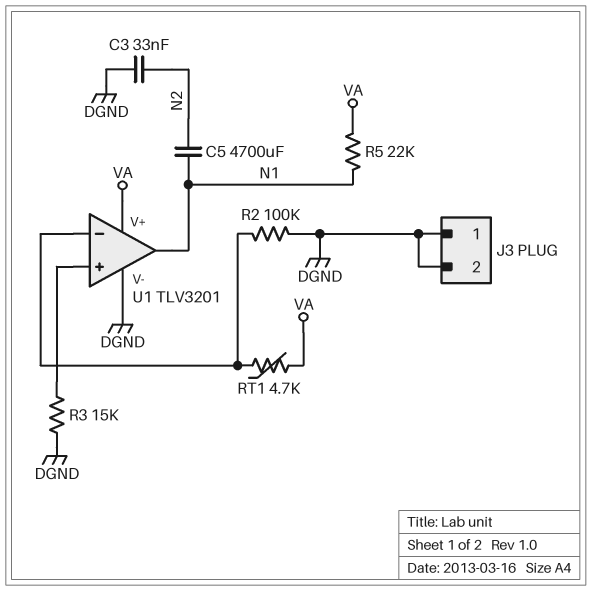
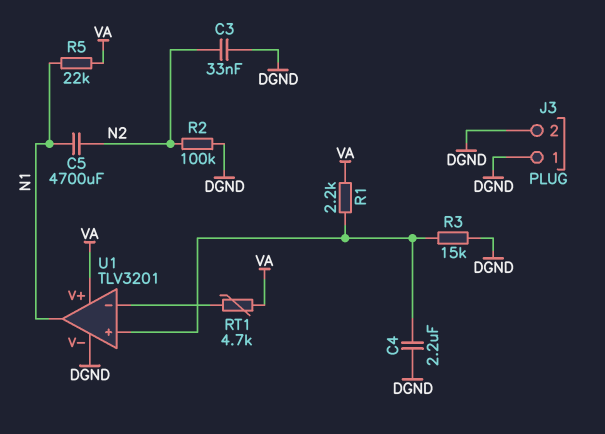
C4: none -> 2.2uF (DGND, U1/in+)
R1: none -> 2.2k (U1/in+, VA)
R2: 100k (DGND, U1/in-) -> 100k (DGND, N2)

